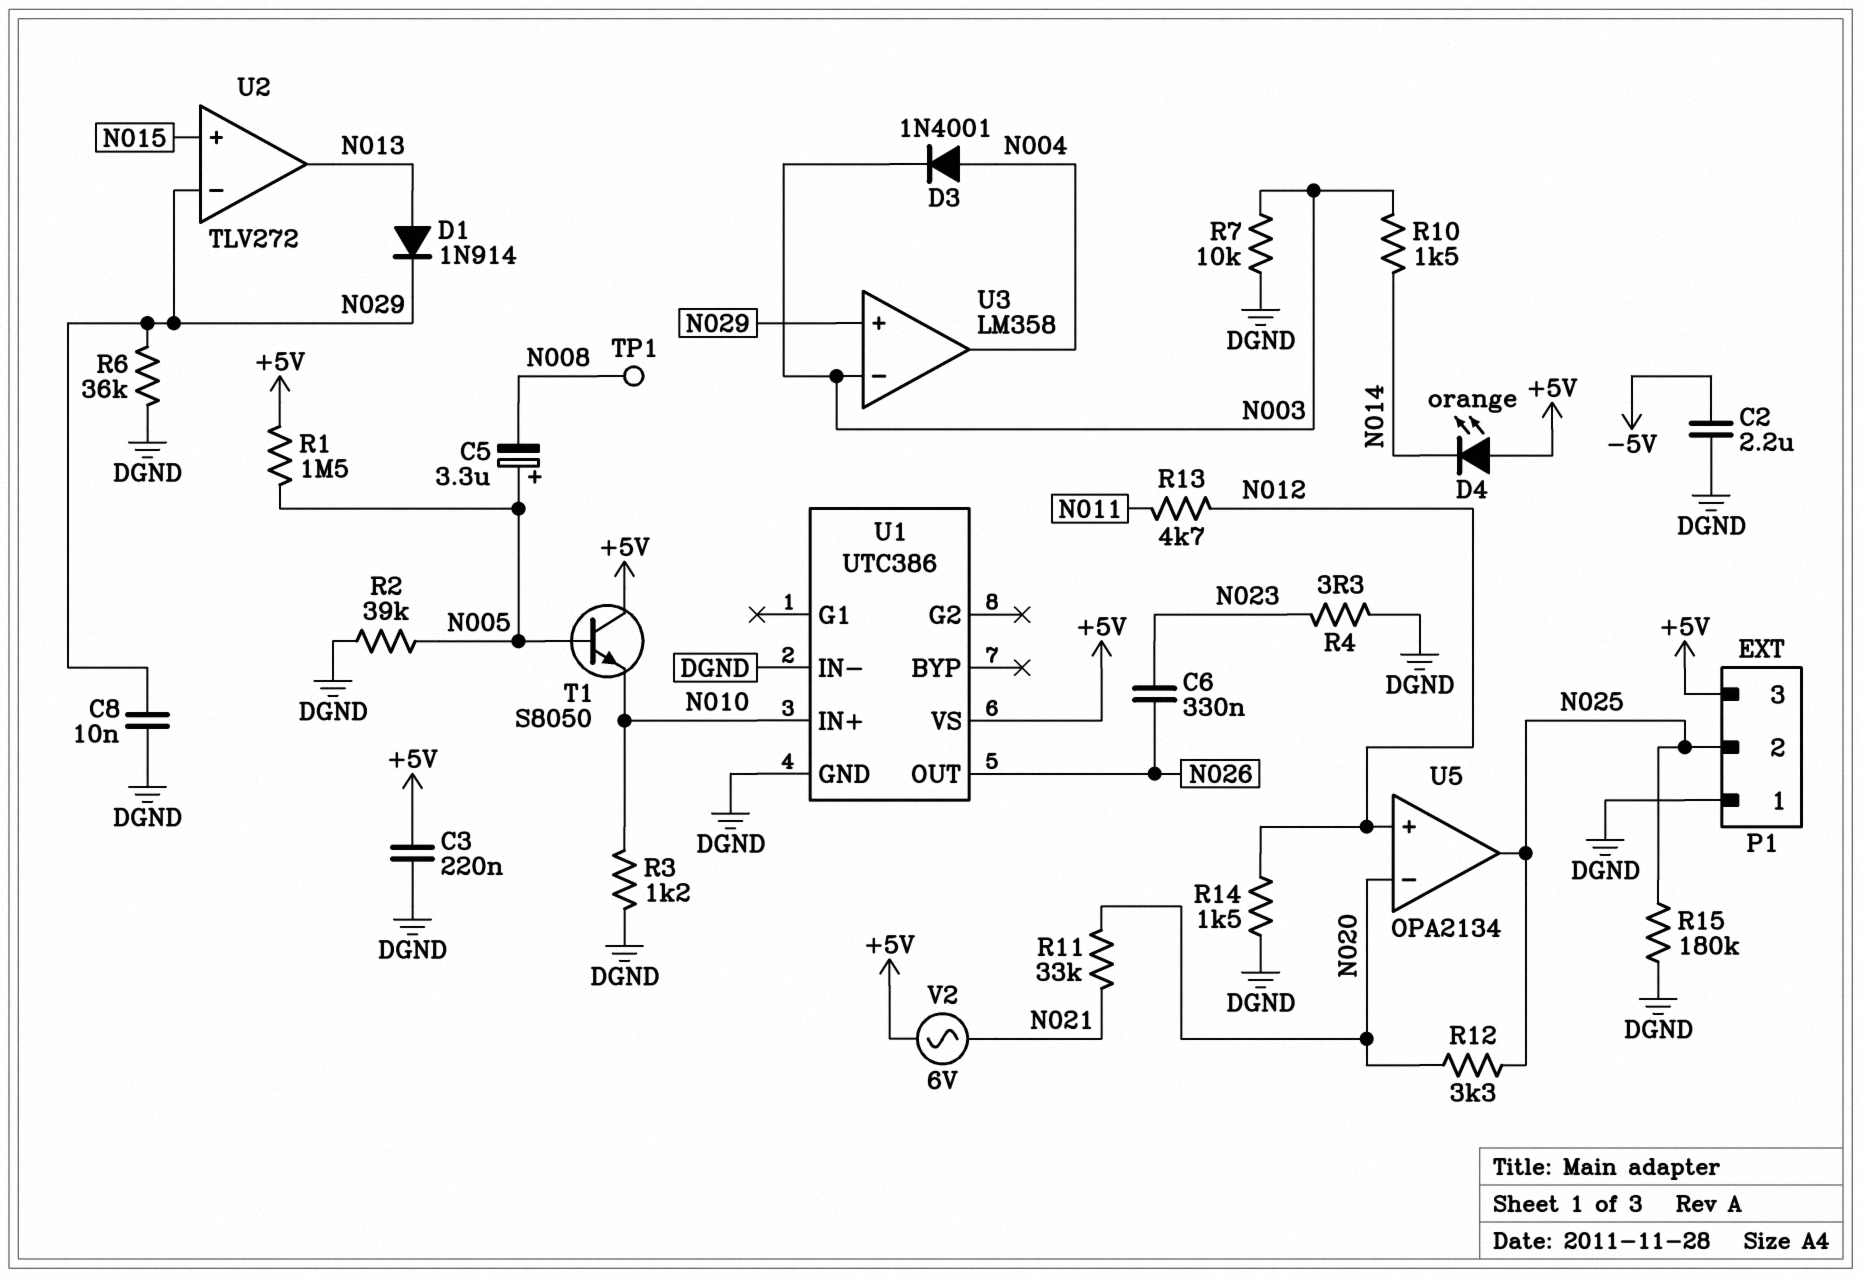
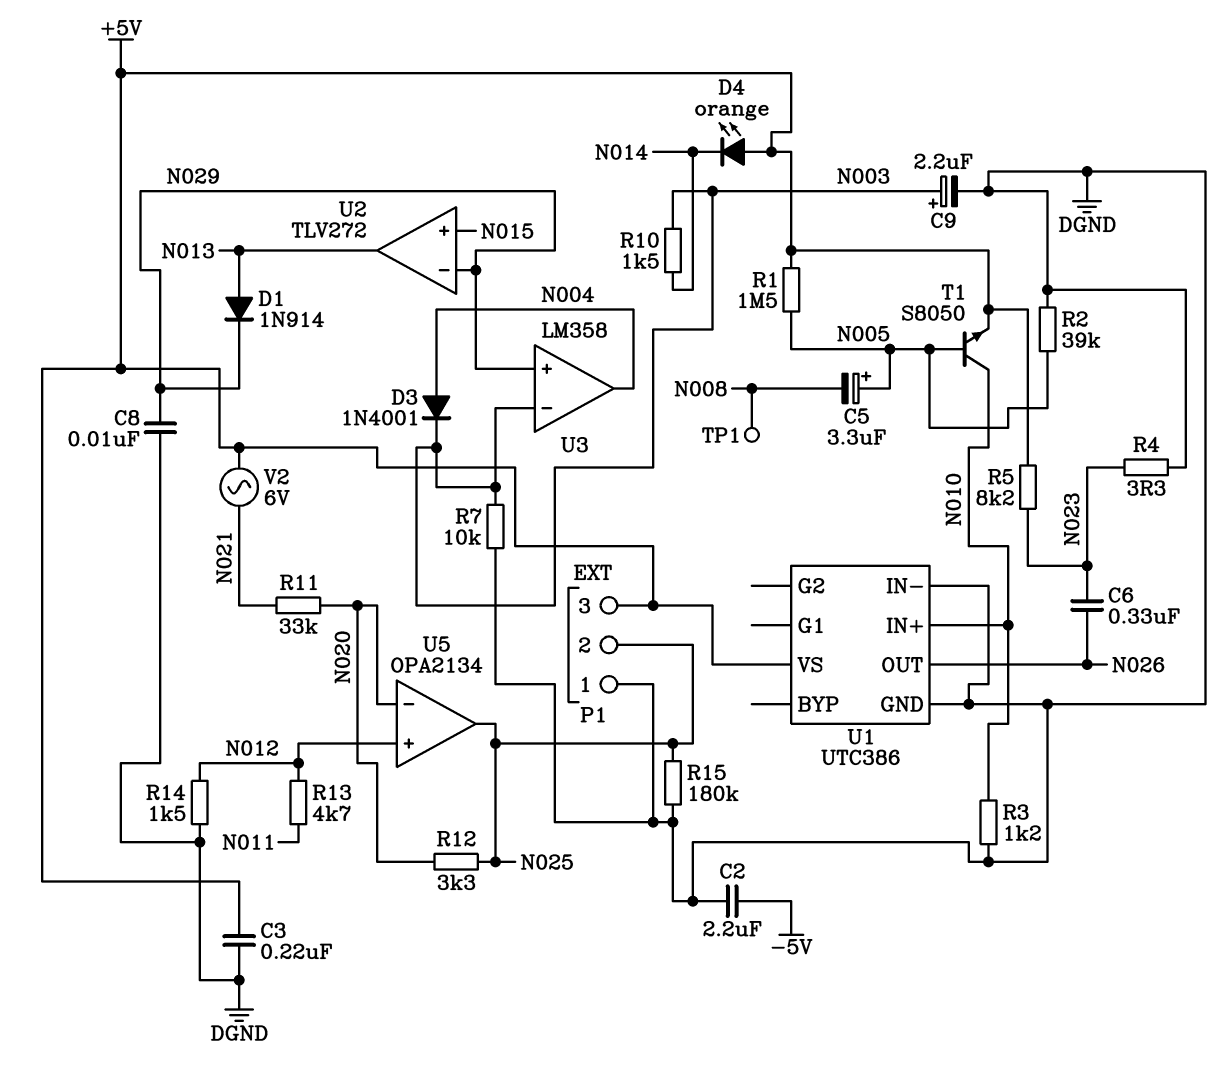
C9: none -> 2.2uF (plus N003, minus DGND)
R5: none -> 8.2k (+5V, N023)
R6: 36k (DGND, N029) -> none
T1: NPN S8050 (B N005, C +5V, E N010) -> NPN S8050 (B N005, C N010, E +5V)

